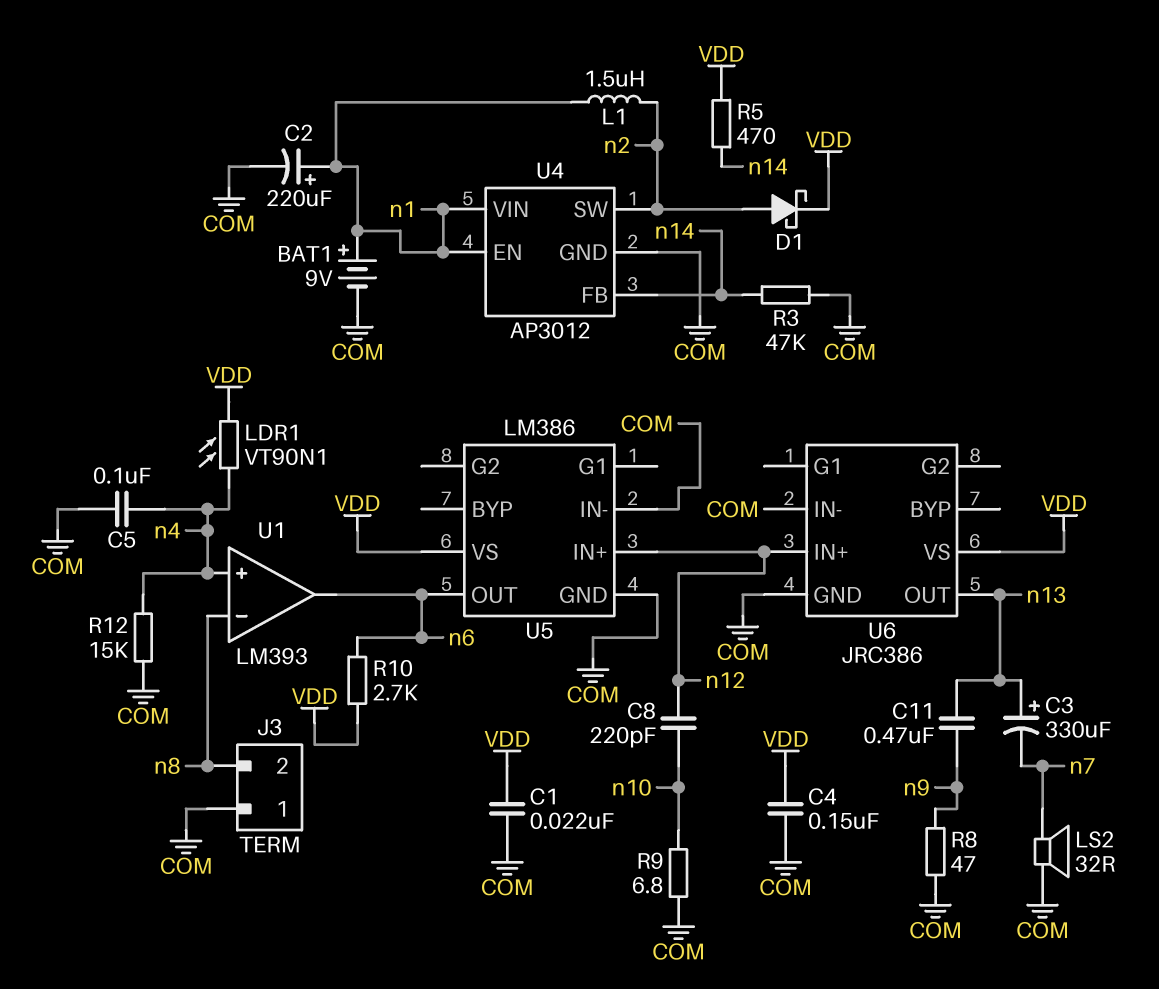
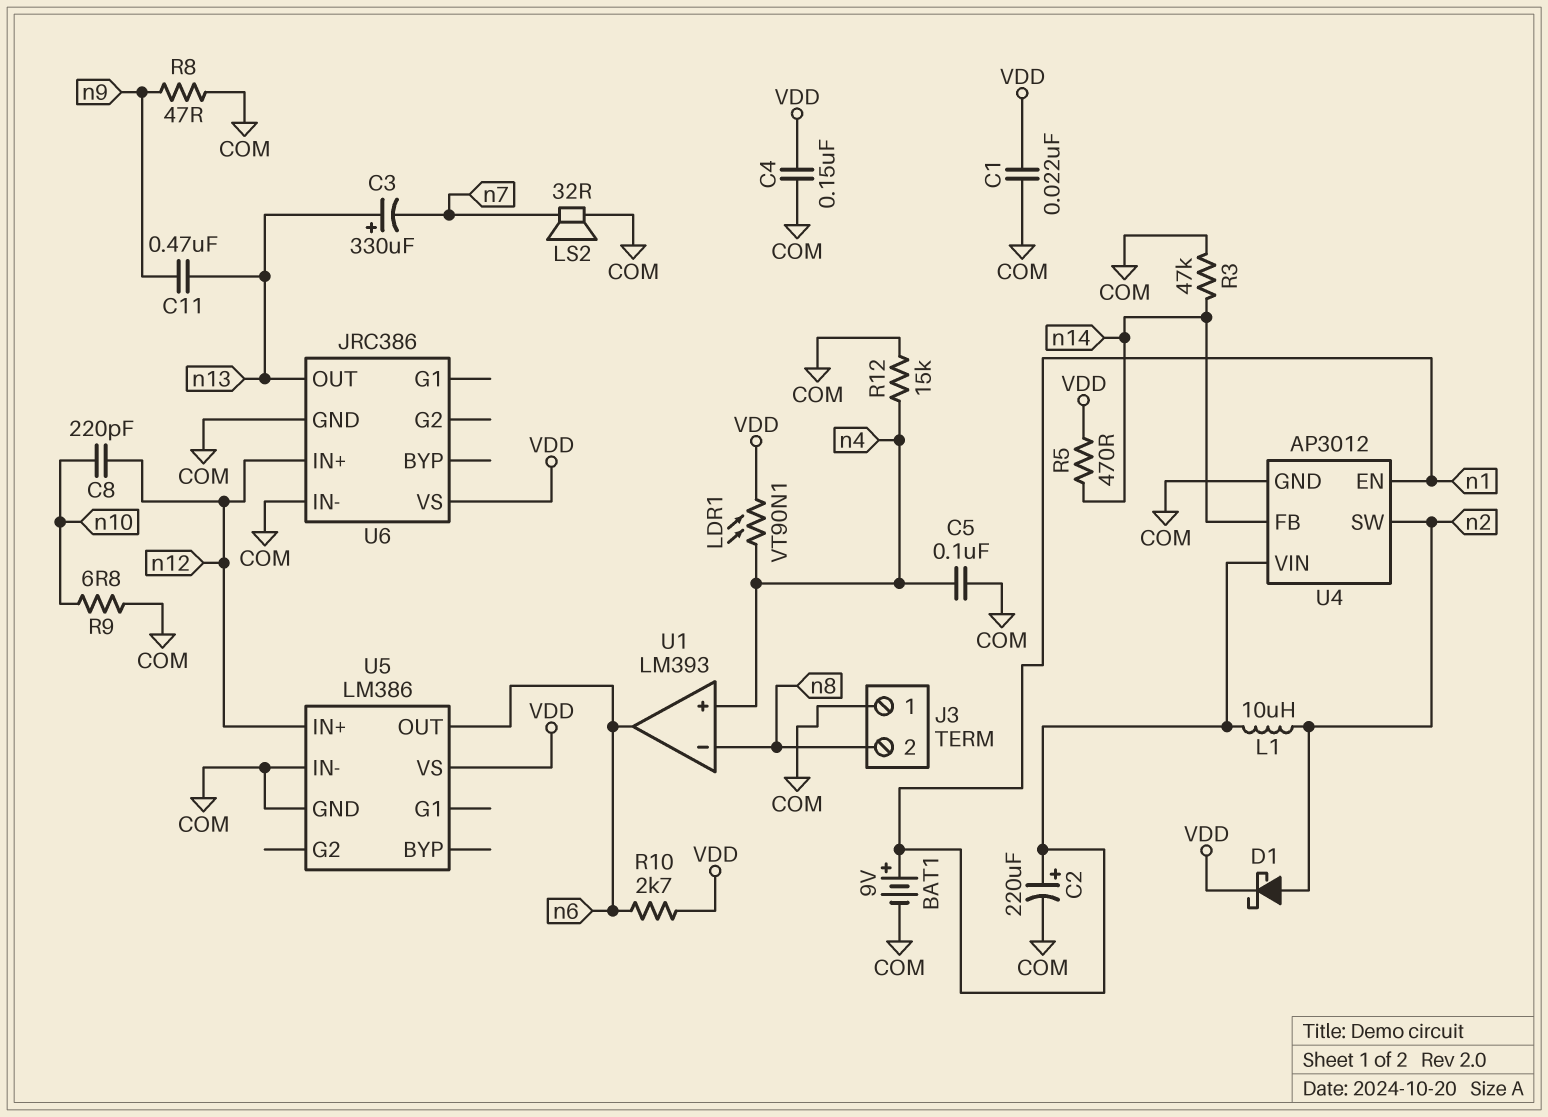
L1: 1.5uH (n1, n2) -> 10uH (n1, n2)

